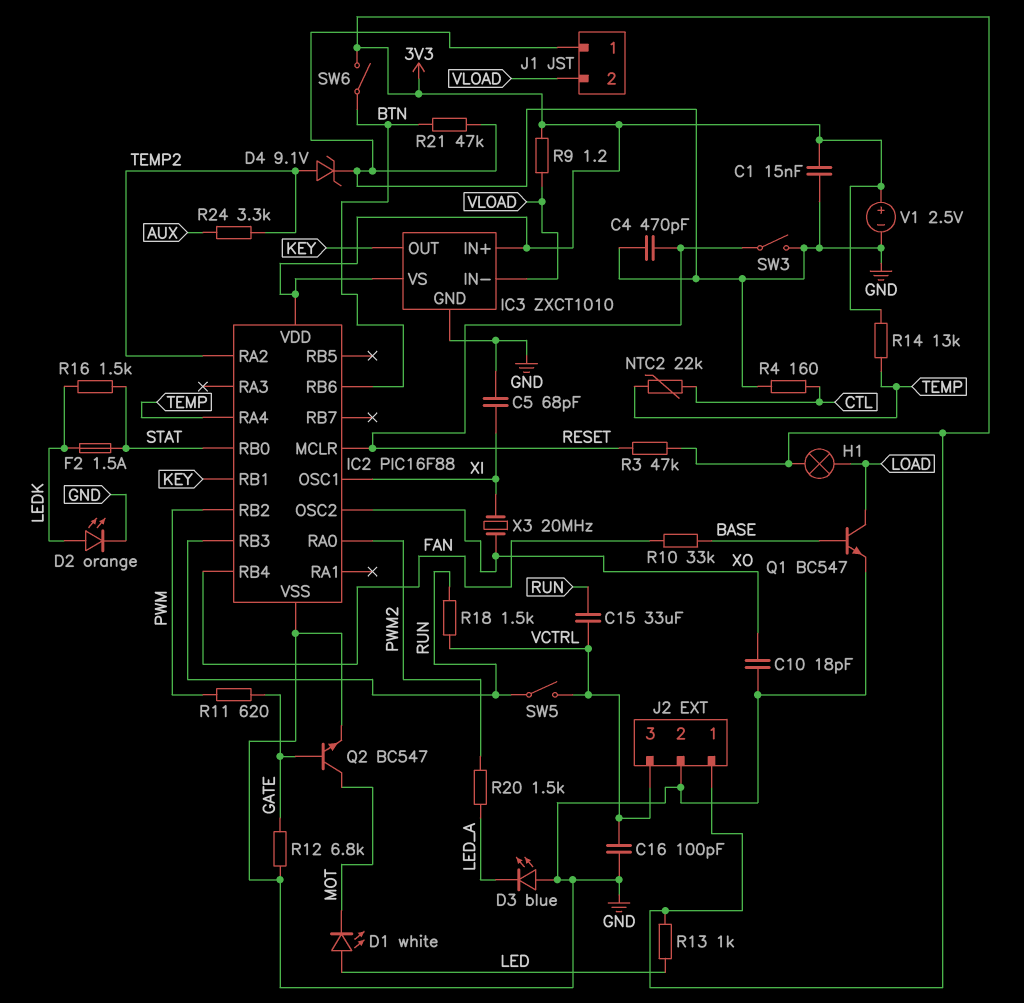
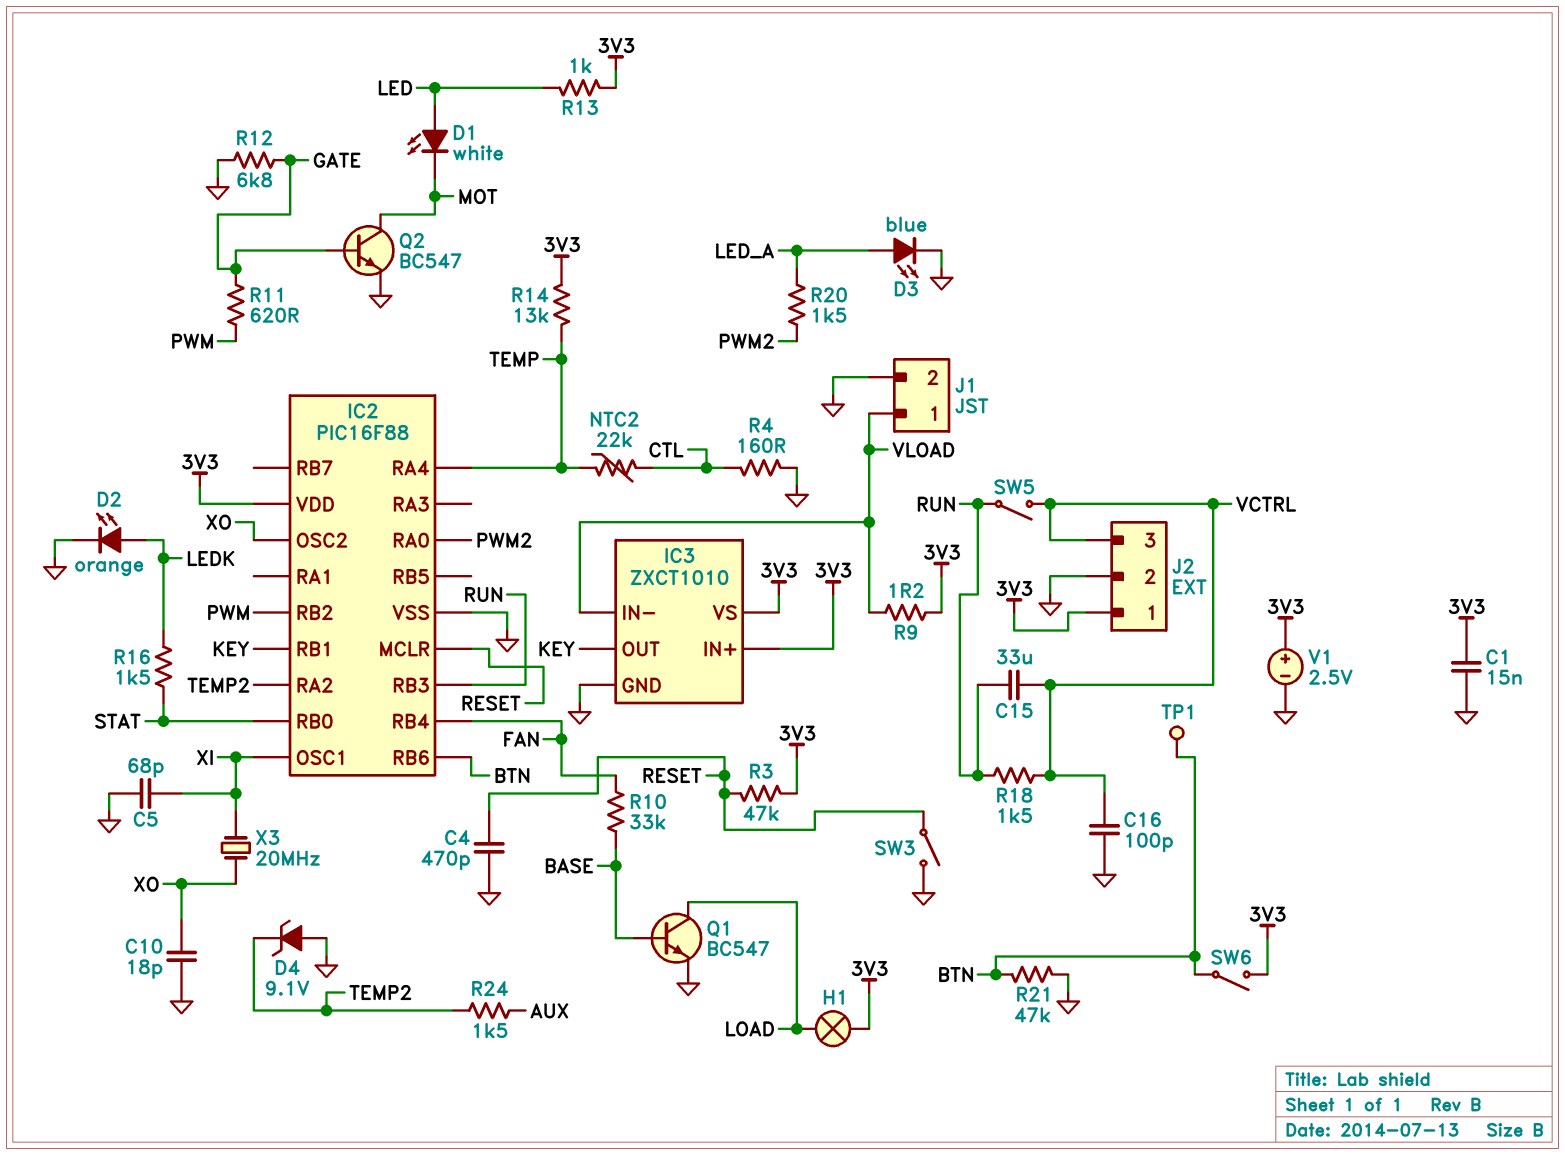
D3: LED blue (A GND, K LED_A) -> LED blue (A LED_A, K GND)
D4: zener 9.1V (A TEMP2, K GND) -> zener 9.1V (A GND, K TEMP2)
F2: 1.5A (LEDK, STAT) -> none
J1 pin 1: GND -> VLOAD
J1 pin 2: VLOAD -> GND
R24: 3.3k (AUX, TEMP2) -> 1.5k (AUX, TEMP2)
TP1: none -> test point (BTN)

